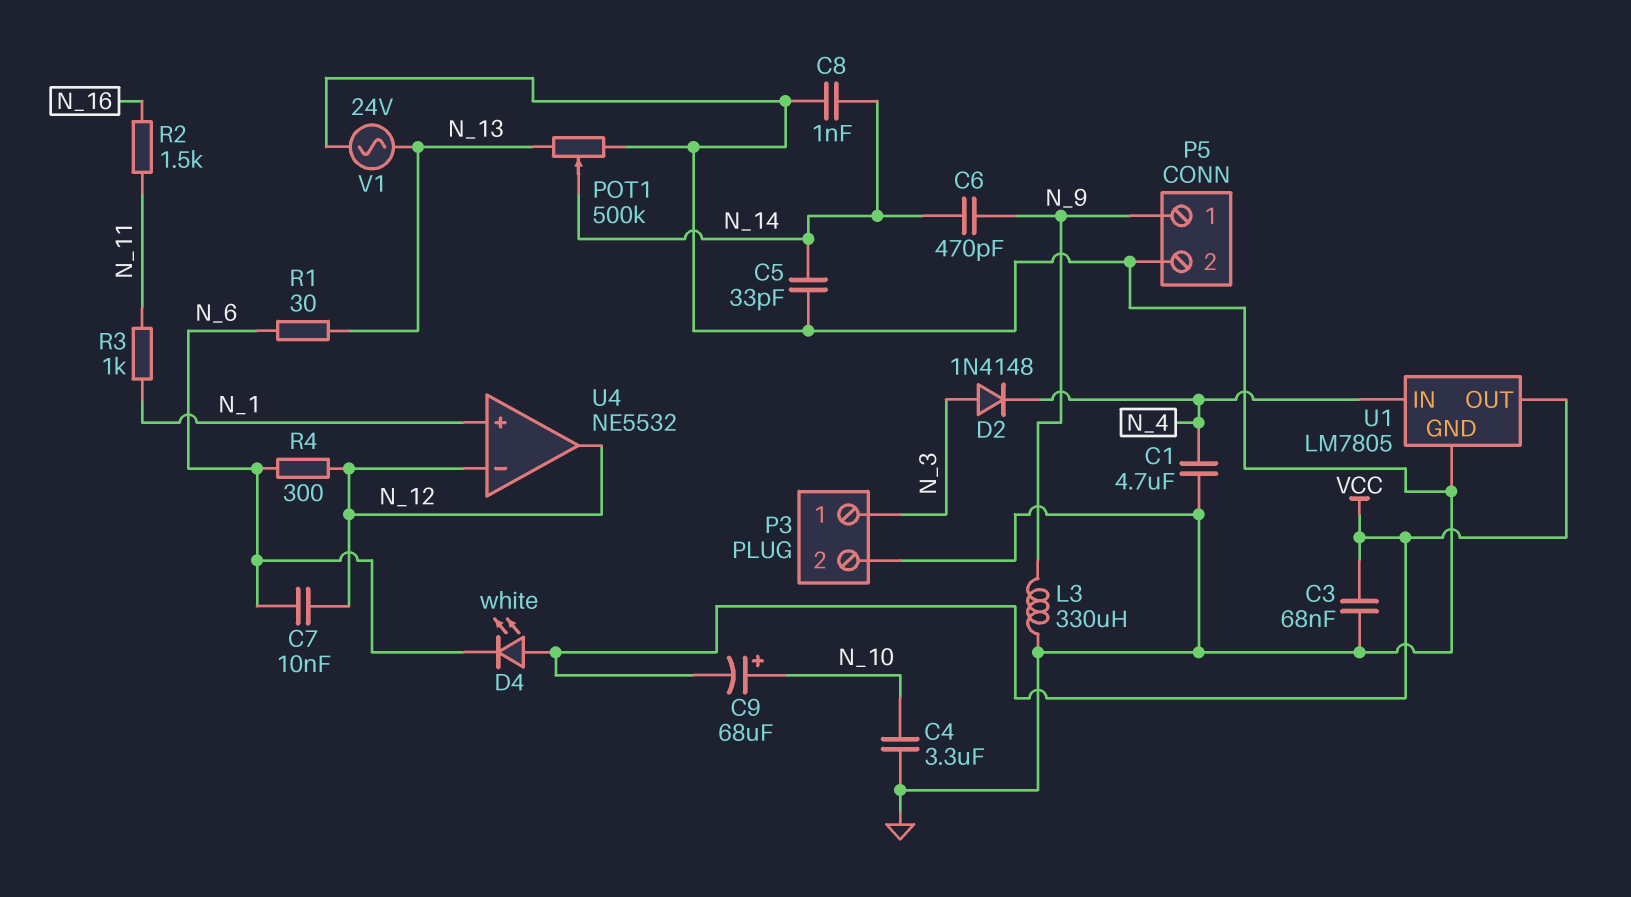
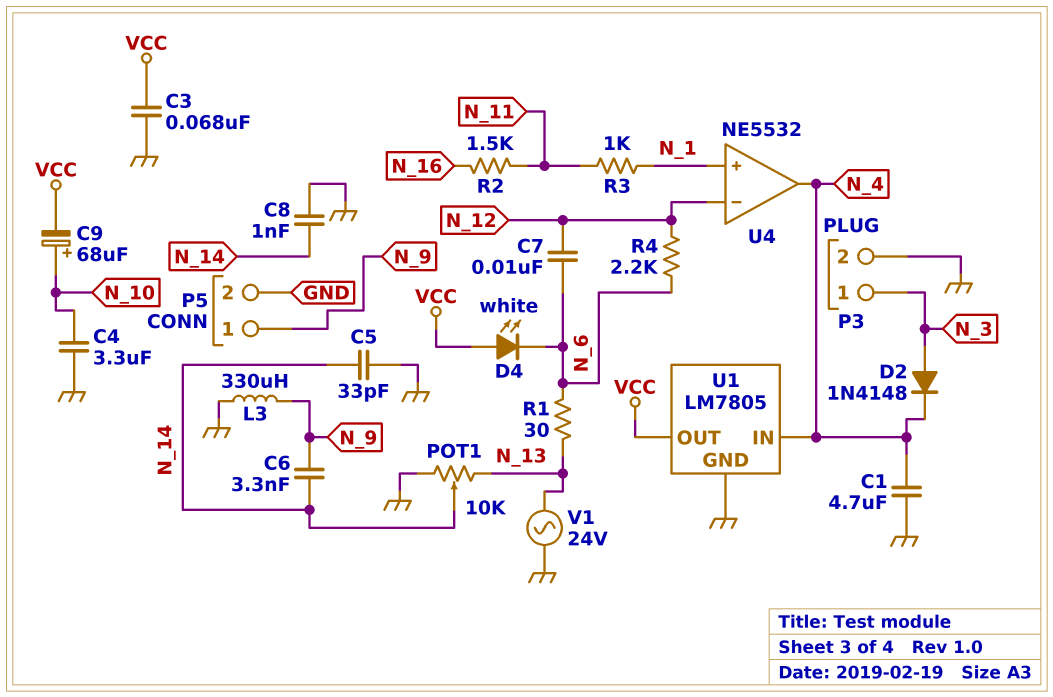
C6: 470pF (N_9, N_14) -> 3.3nF (N_9, N_14)
POT1: 500k (GND, N_13, wiper N_14) -> 10k (GND, N_13, wiper N_14)
R4: 300 (N_6, N_12) -> 2.2k (N_6, N_12)
U4 pin out: N_12 -> N_4

